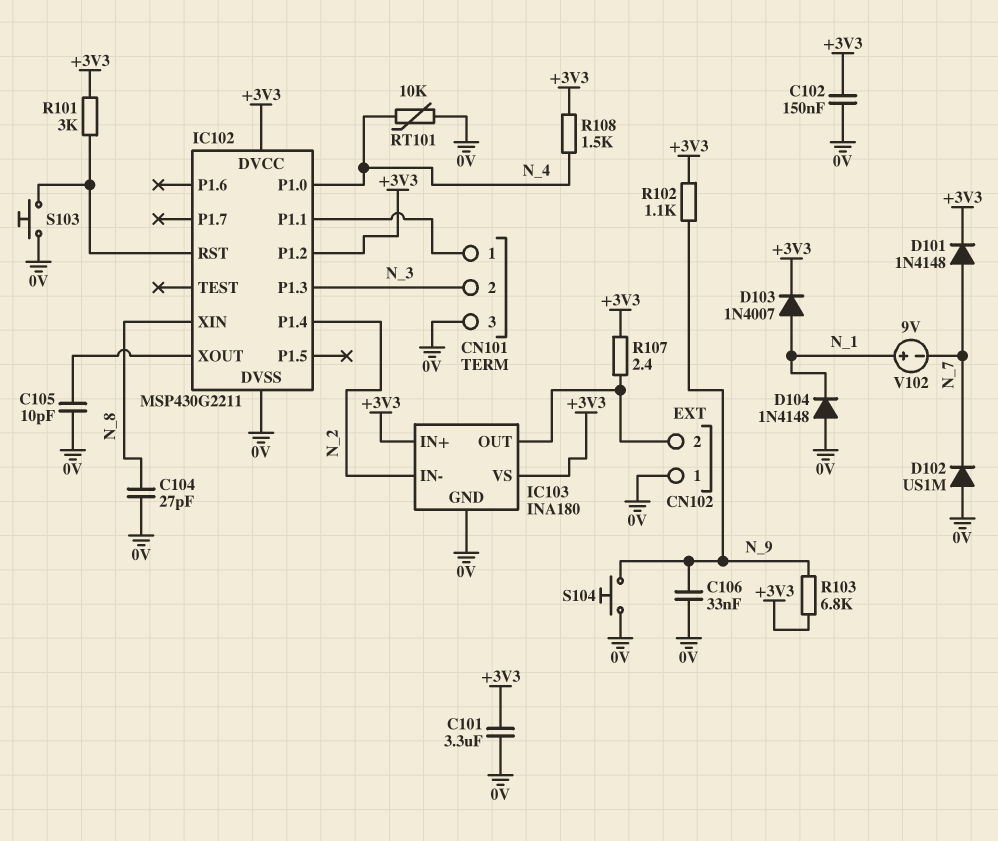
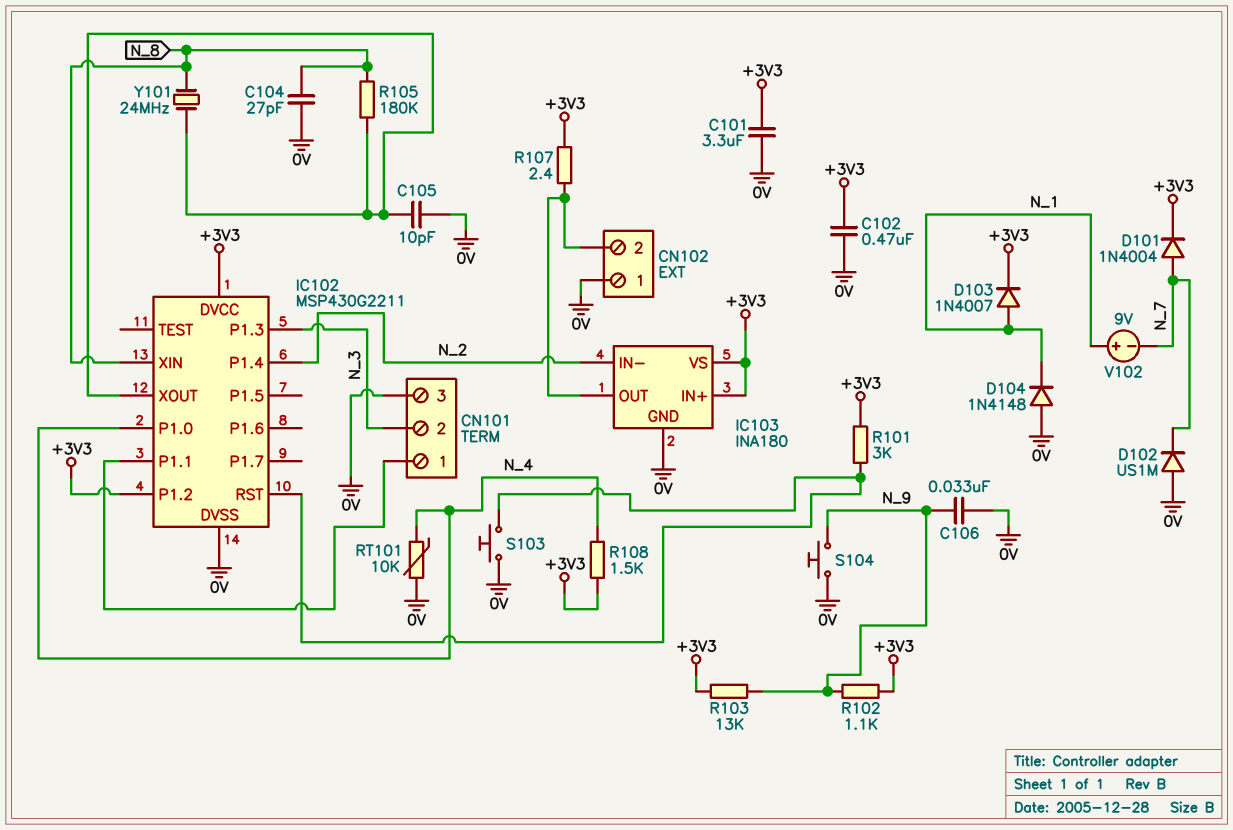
C102: 150nF (+3V3, 0V) -> 470nF (+3V3, 0V)
D101: diode 1N4148 (A N_7, K +3V3) -> diode 1N4004 (A N_7, K +3V3)
R103: 6.8k (+3V3, N_9) -> 13k (+3V3, N_9)
R105: none -> 180k (IC102/XOUT, N_8)
Y101: none -> 24MHz (IC102/XOUT, N_8)

